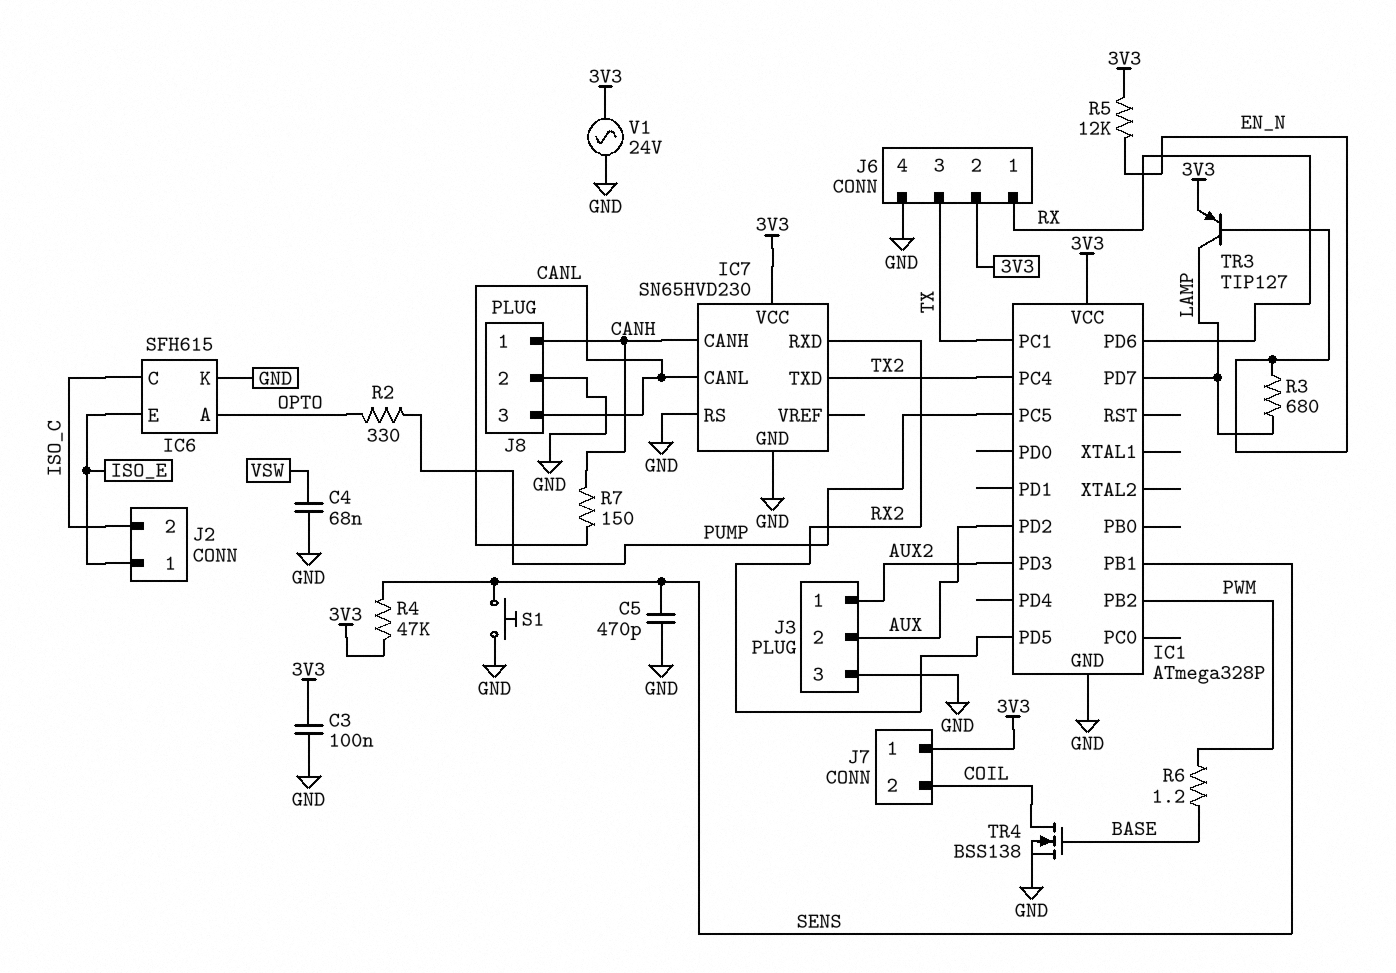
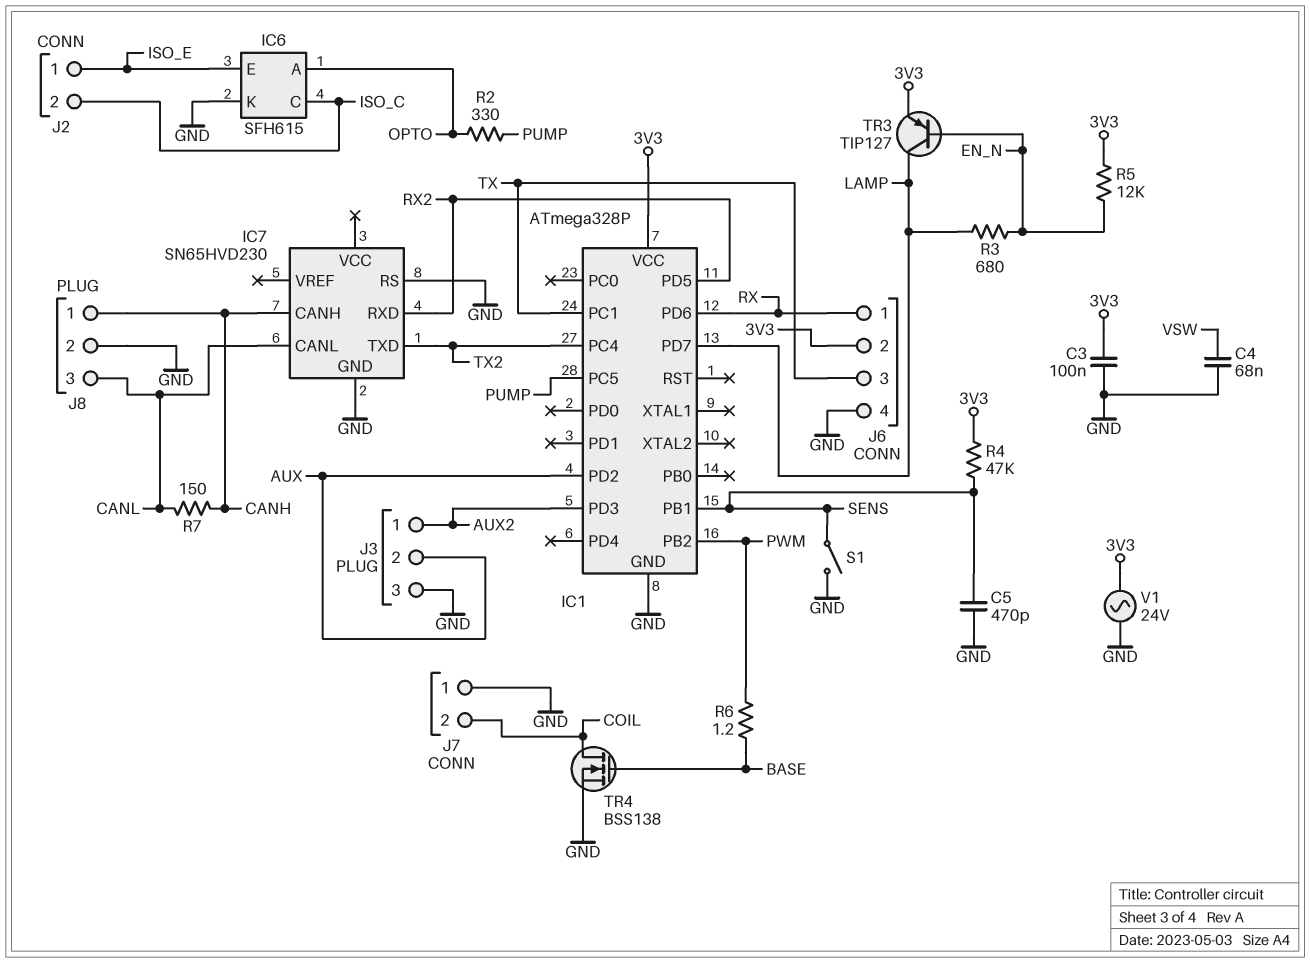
IC7 pin VCC: 3V3 -> none
J7 pin 1: 3V3 -> GND
S1: button (GND, SENS) -> switch (GND, SENS)

